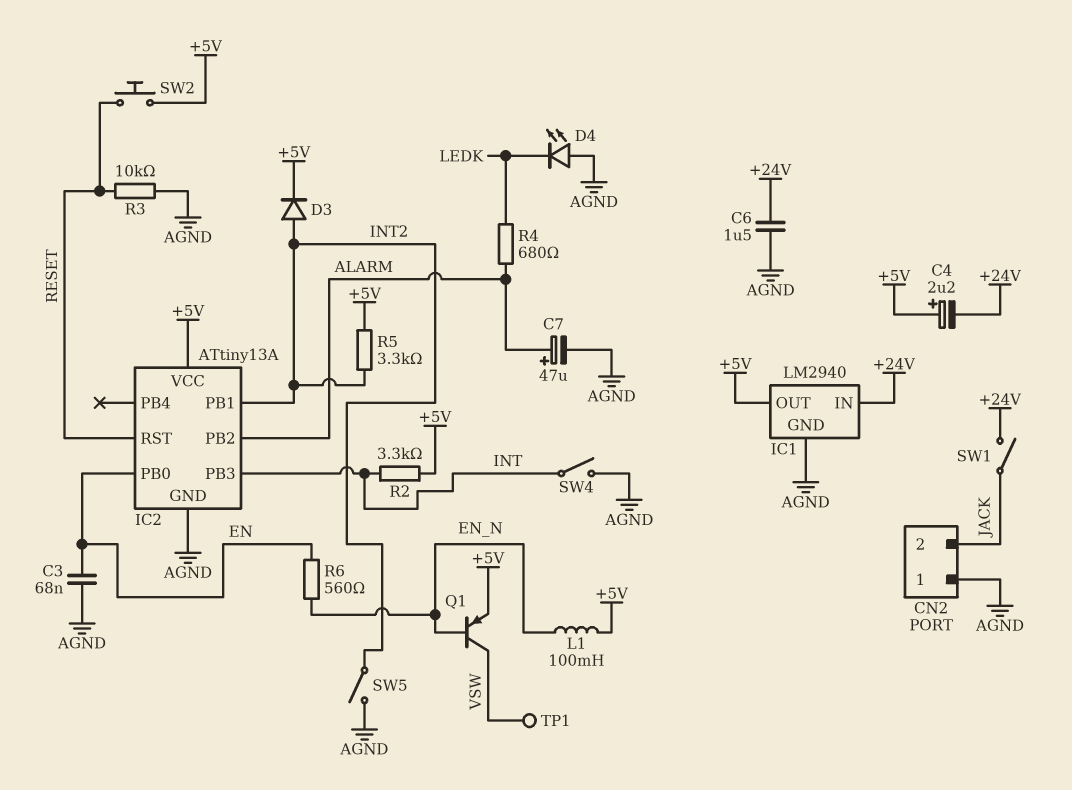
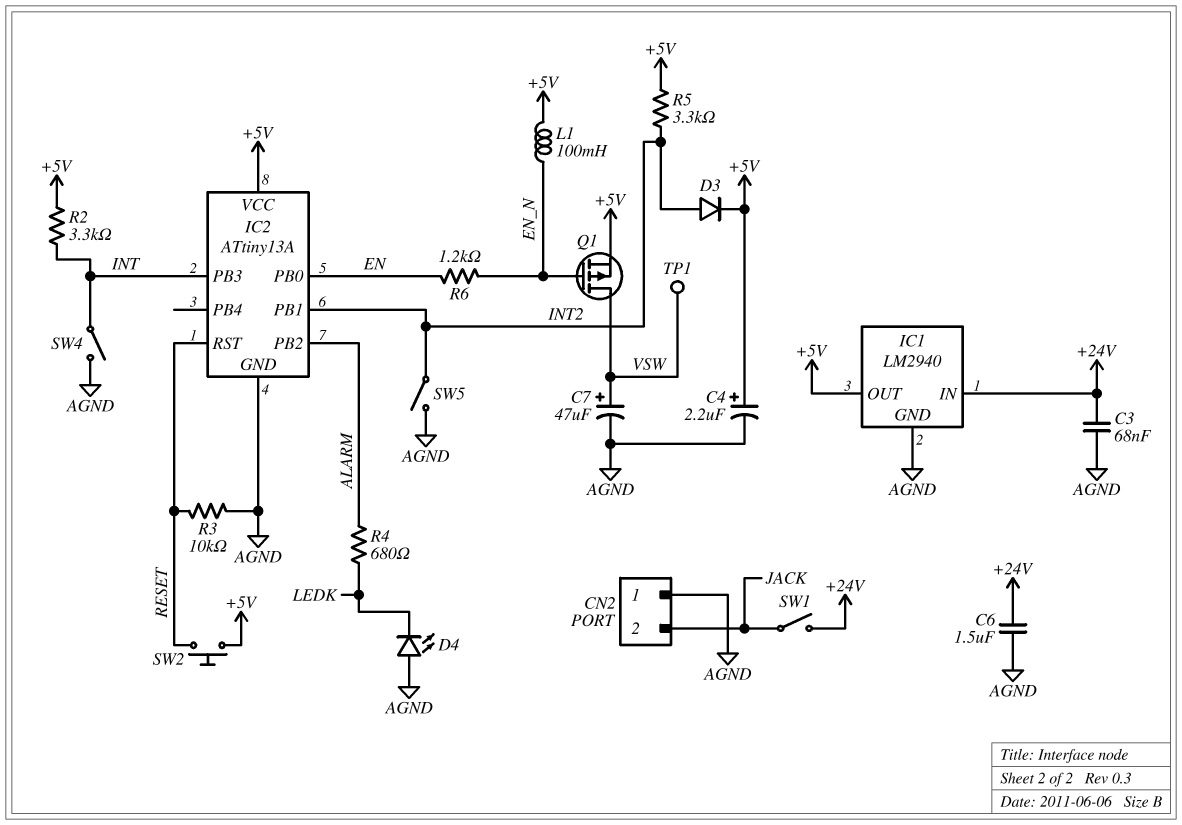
C3: 68nF (AGND, EN) -> 68nF (+24V, AGND)
C4: 2.2uF (plus +5V, minus +24V) -> 2.2uF (plus +5V, minus AGND)
C7: 47uF (plus ALARM, minus AGND) -> 47uF (plus VSW, minus AGND)
Q1: PNP (B EN_N, C VSW, E +5V) -> PMOS (G EN_N, D VSW, S +5V)
R6: 560 (EN, EN_N) -> 1.2k (EN, EN_N)

